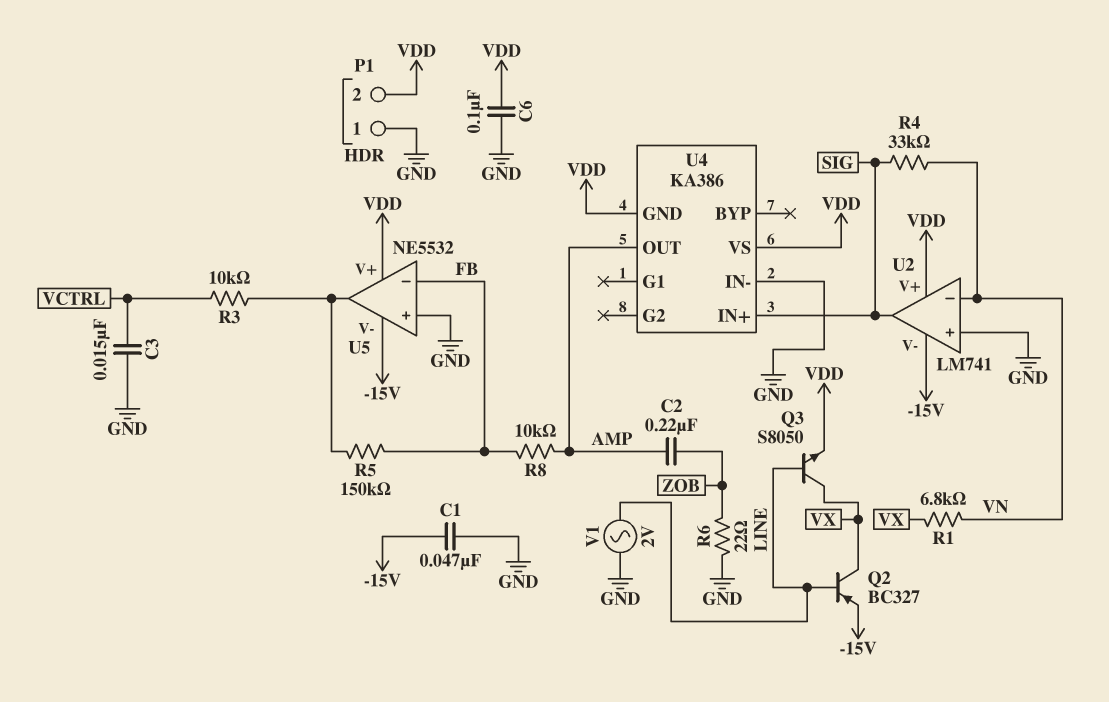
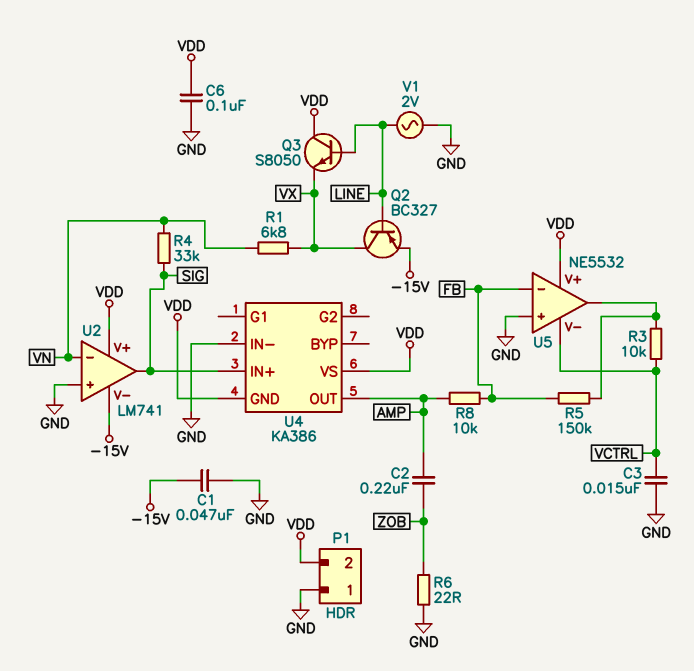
Q3: NPN S8050 (B LINE, C VX, E VDD) -> NPN S8050 (B LINE, C VDD, E VX)
U5 pin V-: -15V -> VCTRL

